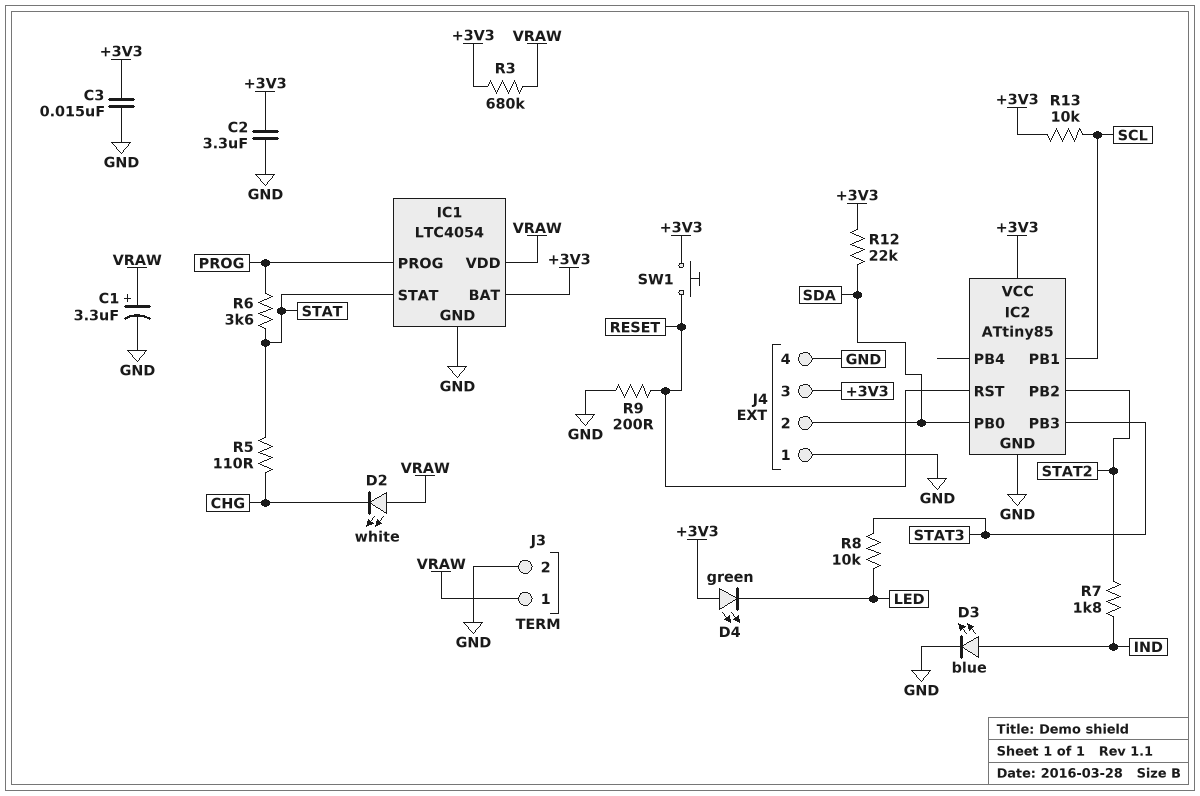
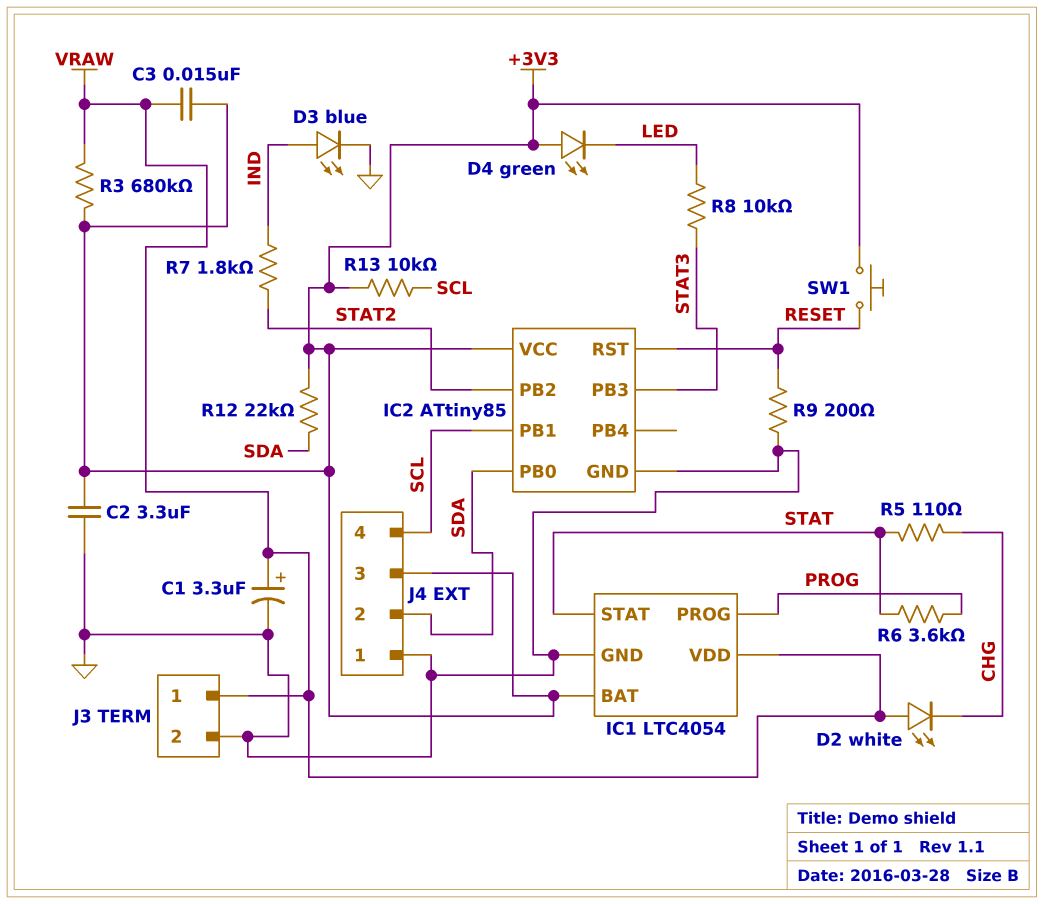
C3: 15nF (+3V3, GND) -> 15nF (+3V3, VRAW)
J4 pin 4: GND -> SCL

